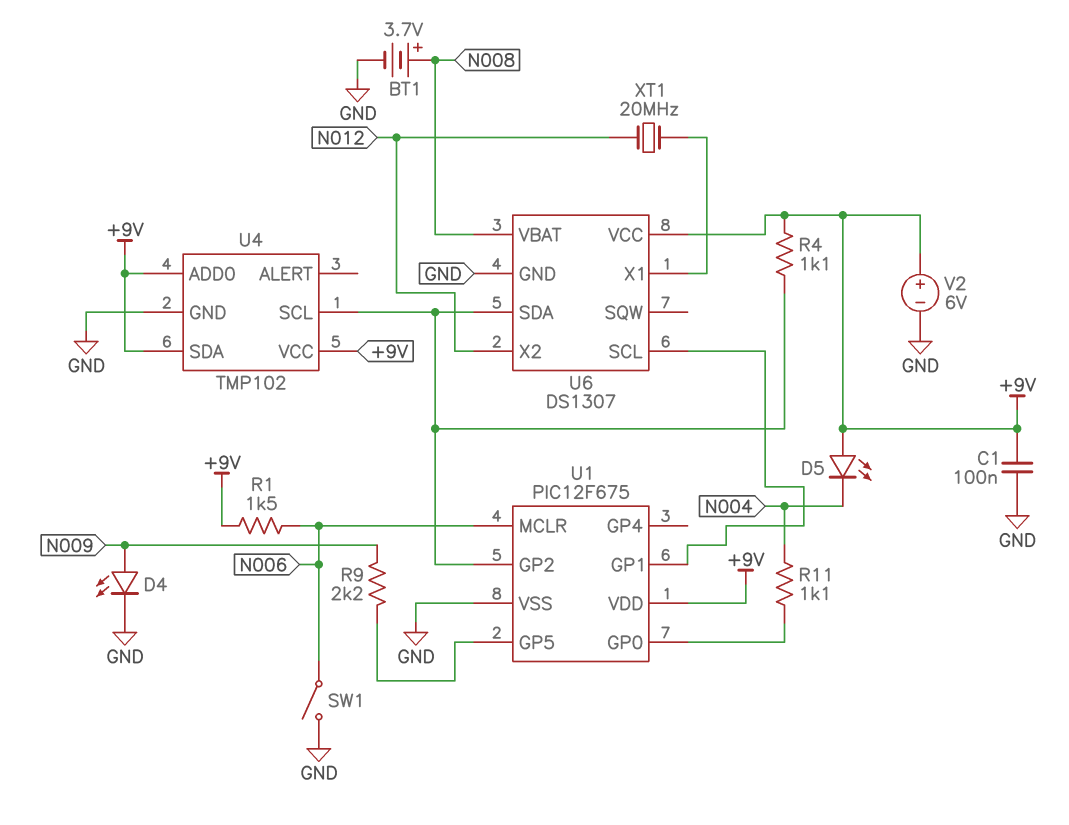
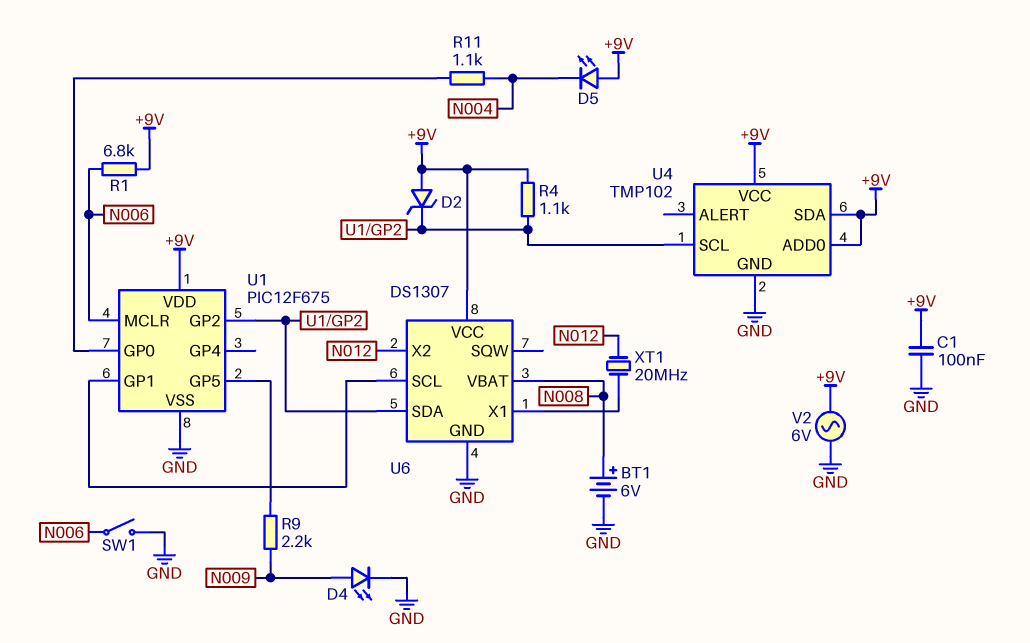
BT1: 3.7V (plus N008, minus GND) -> 6V (plus N008, minus GND)
D2: none -> zener (A +9V, K U1/GP2)
R1: 1.5k (+9V, N006) -> 6.8k (+9V, N006)
V2: 6V (plus +9V, minus GND) -> AC 6V (+9V, GND)

